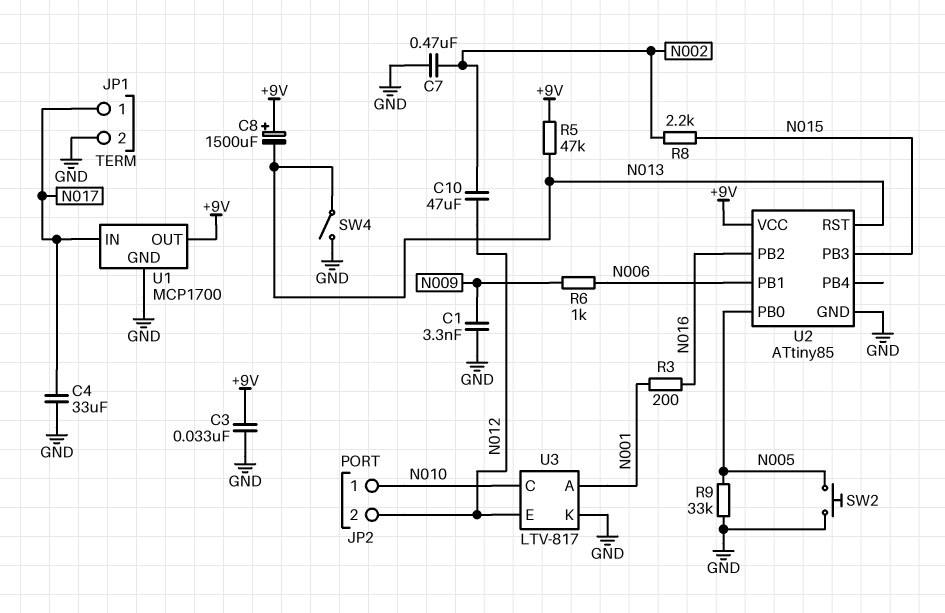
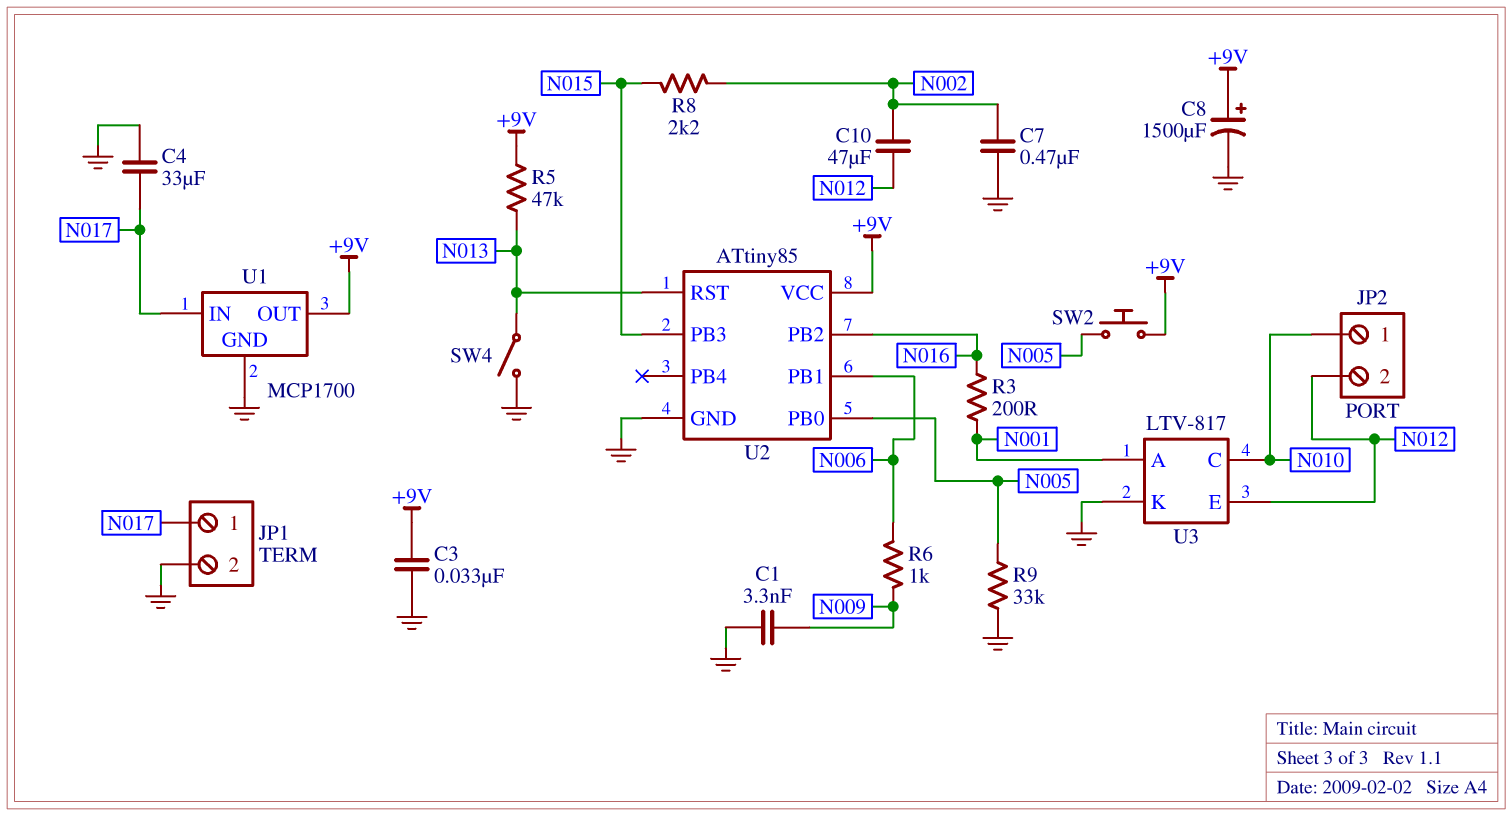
C8: 1500uF (plus +9V, minus N013) -> 1500uF (plus +9V, minus GND)
SW2: button (GND, N005) -> button (+9V, N005)

